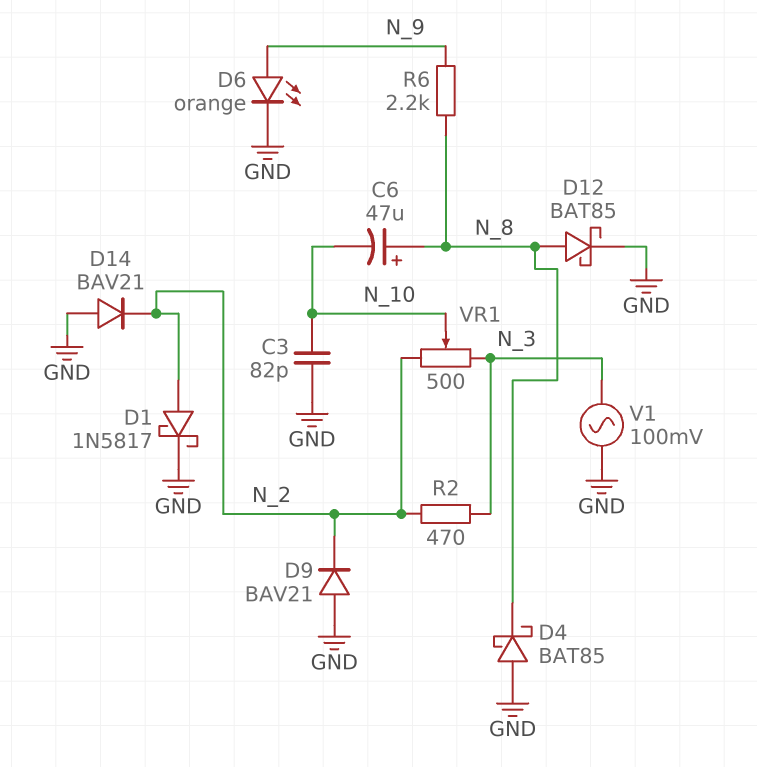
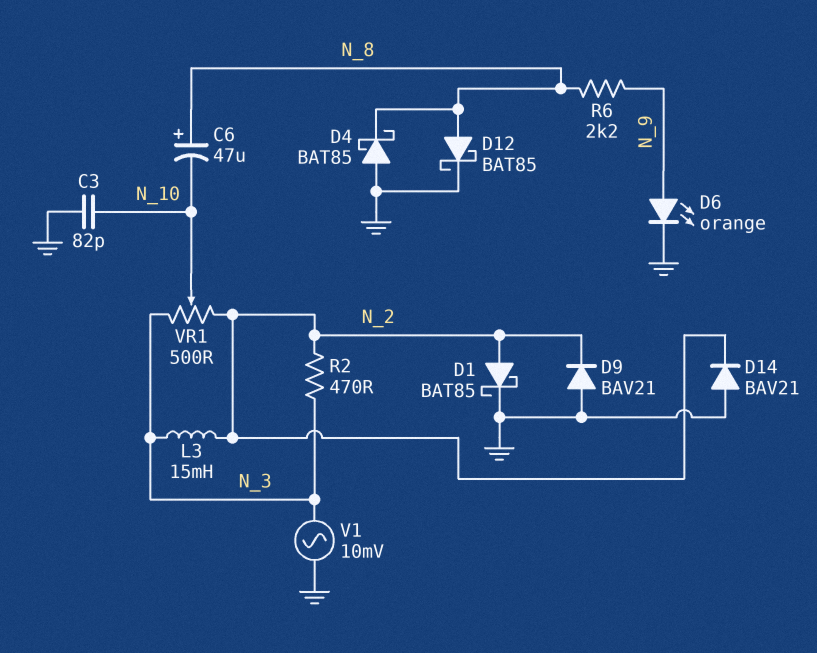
D1: schottky 1N5817 (A N_2, K GND) -> schottky BAT85 (A N_2, K GND)
L3: none -> 15mH (N_2, N_3)
V1: AC 100mV (GND, N_3) -> AC 10mV (GND, N_3)

